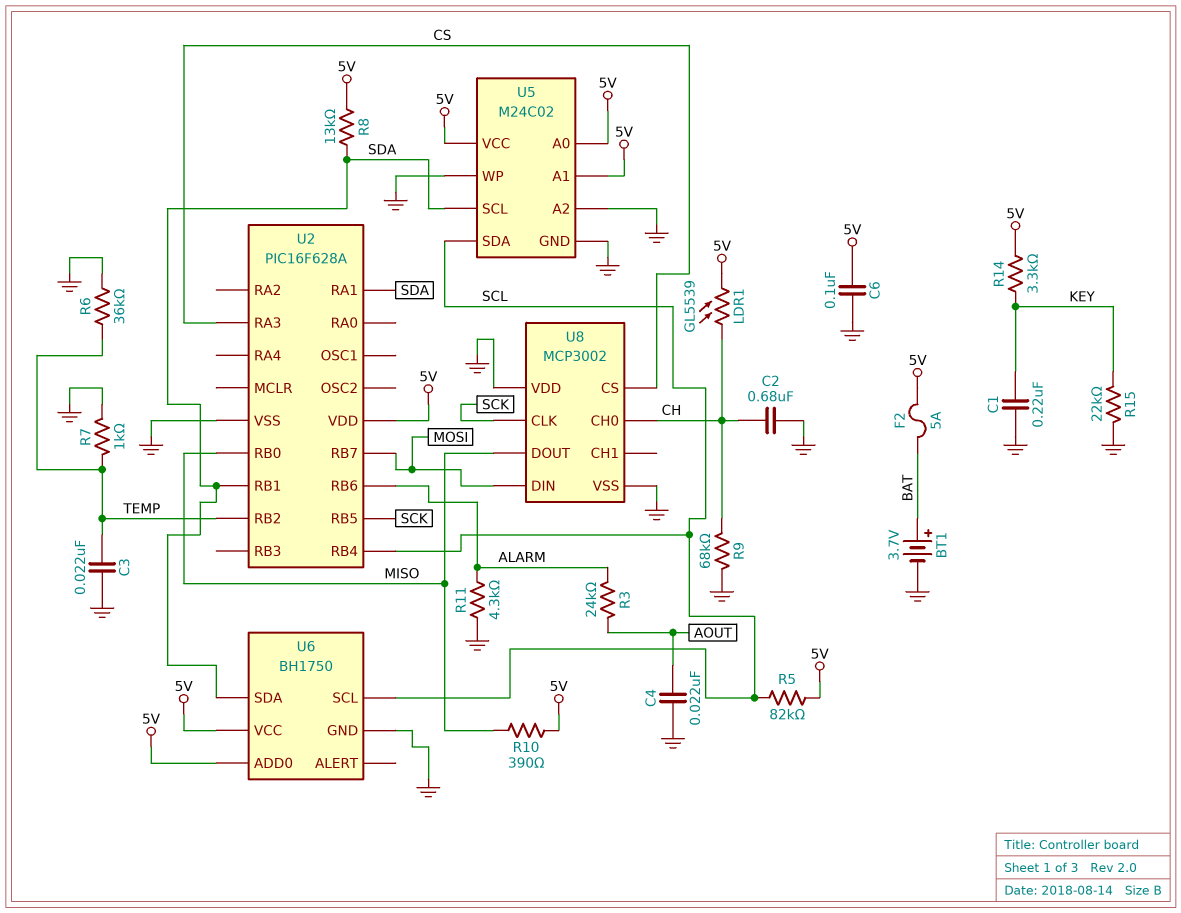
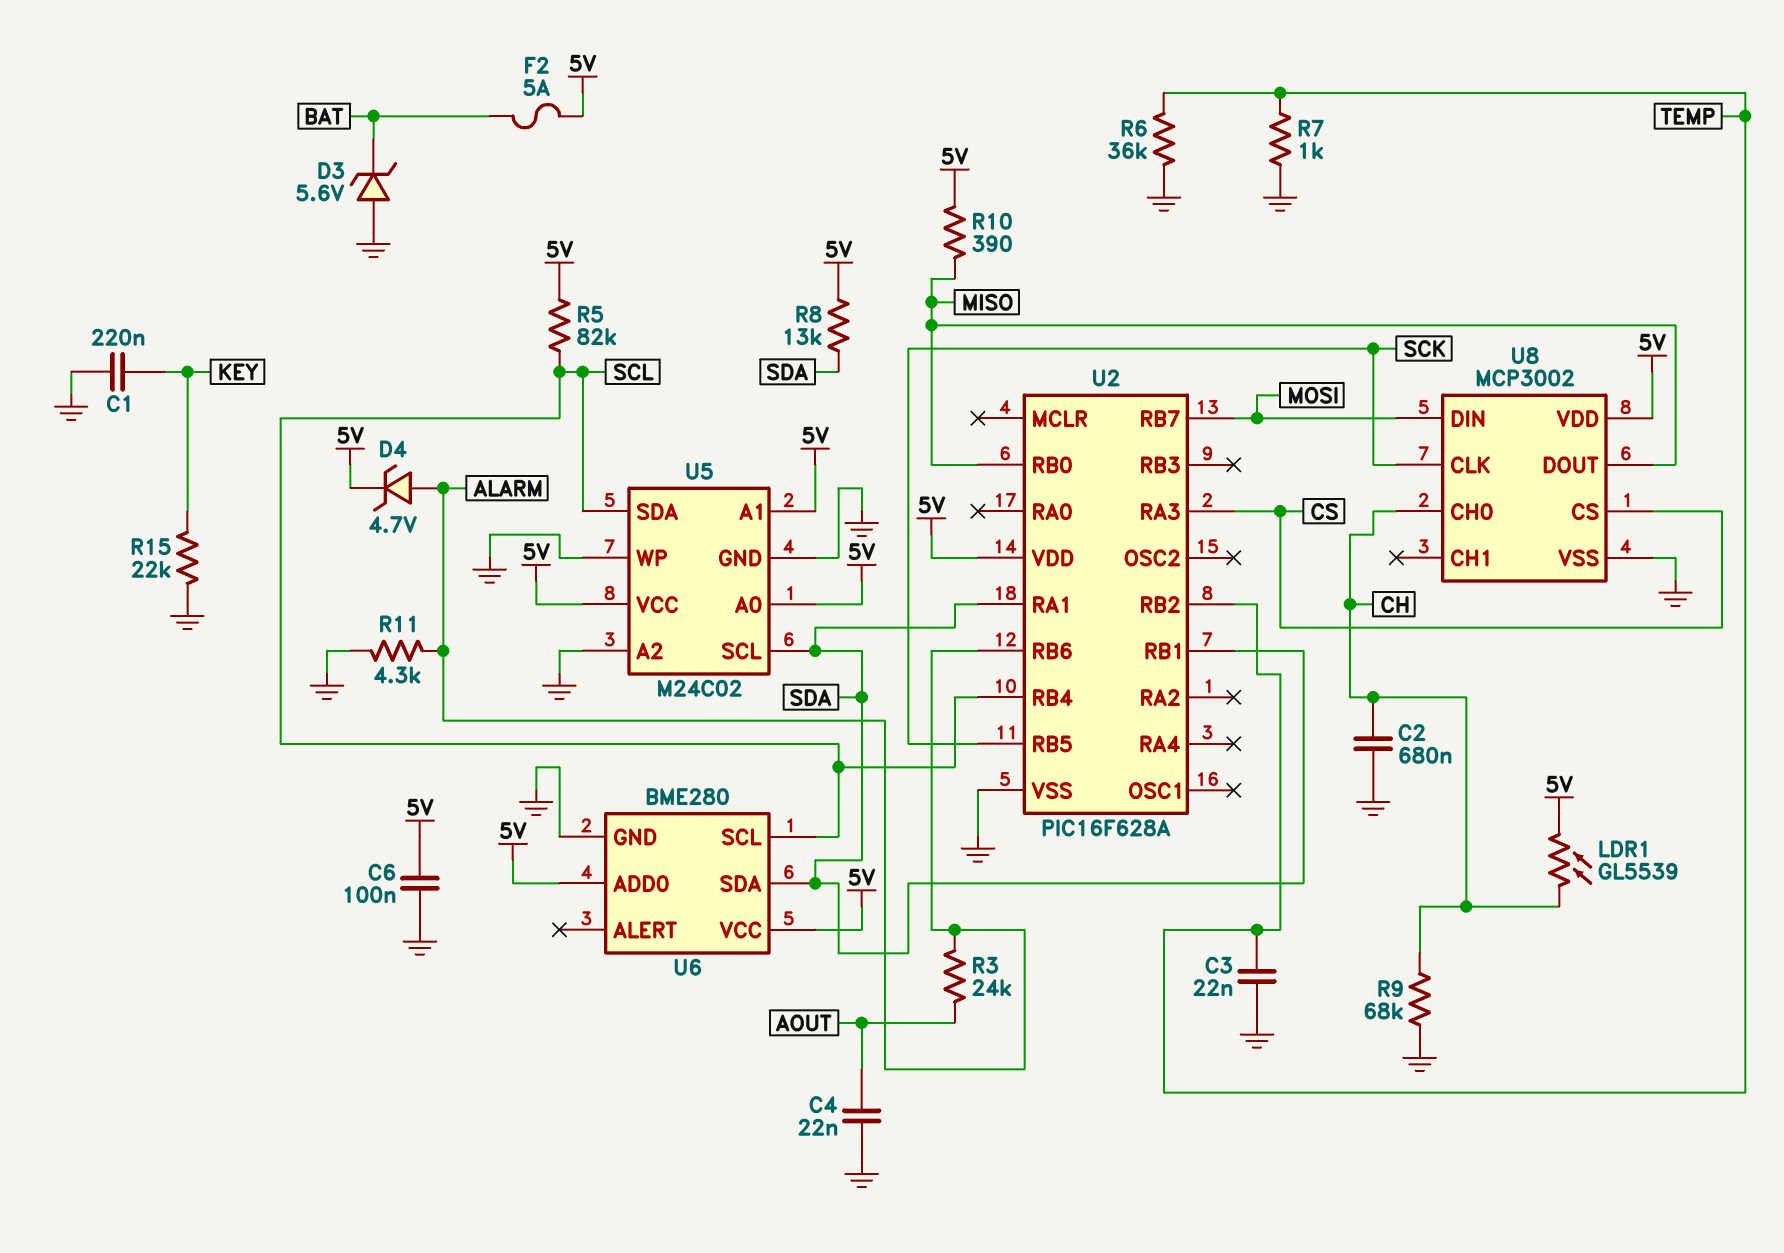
BT1: 3.7V (plus BAT, minus GND) -> none
D3: none -> zener 5.6V (A GND, K BAT)
D4: none -> zener 4.7V (A ALARM, K 5V)
R14: 3.3k (5V, KEY) -> none
U6: BH1750 -> BME280
U8 pin VDD: GND -> 5V

